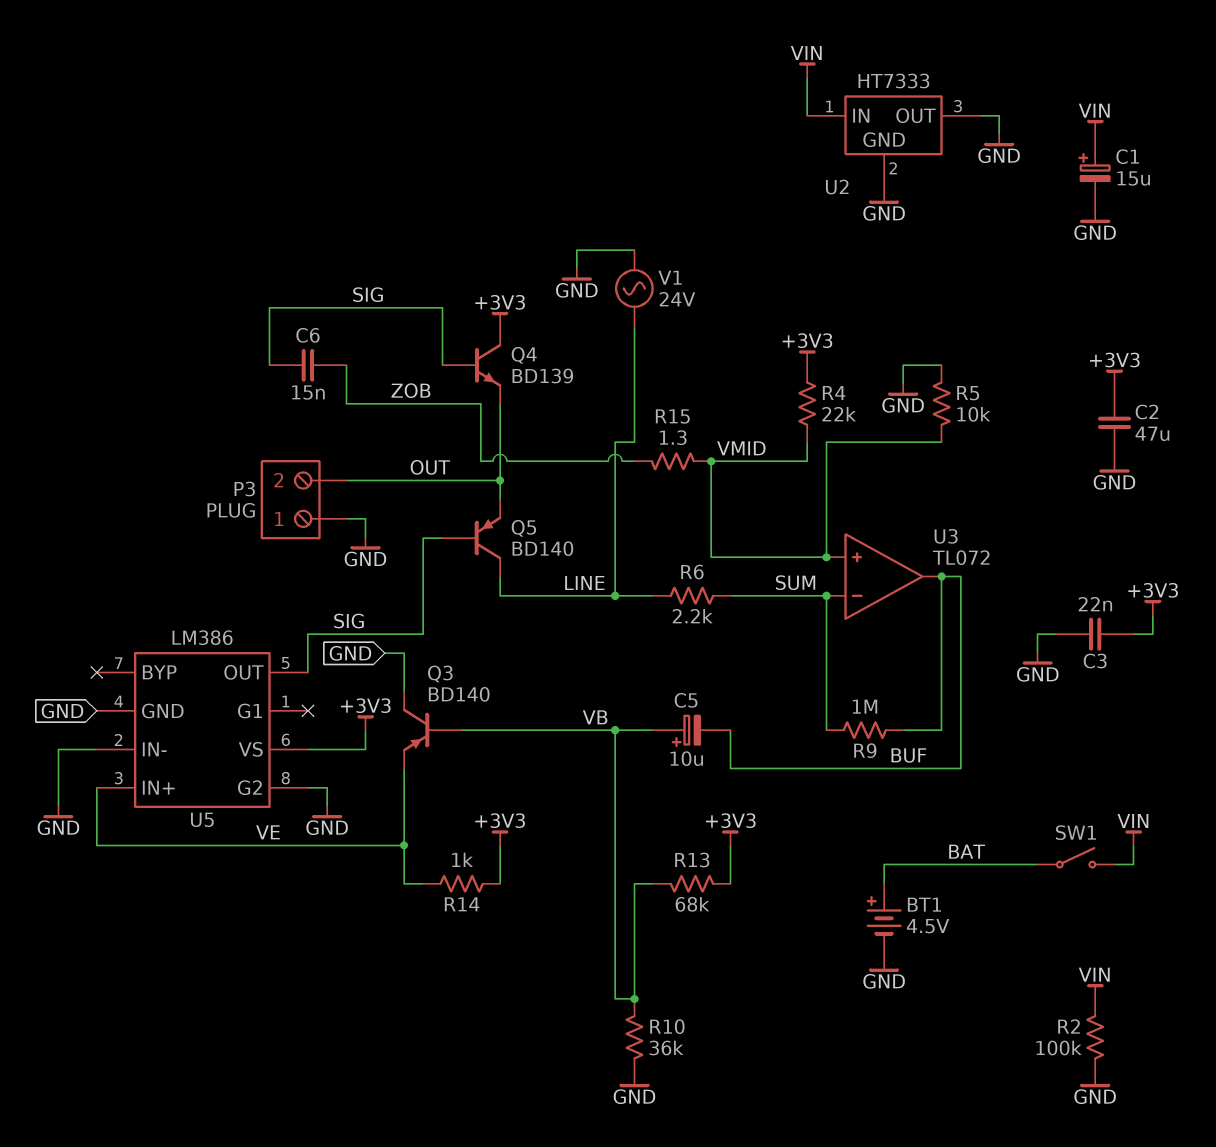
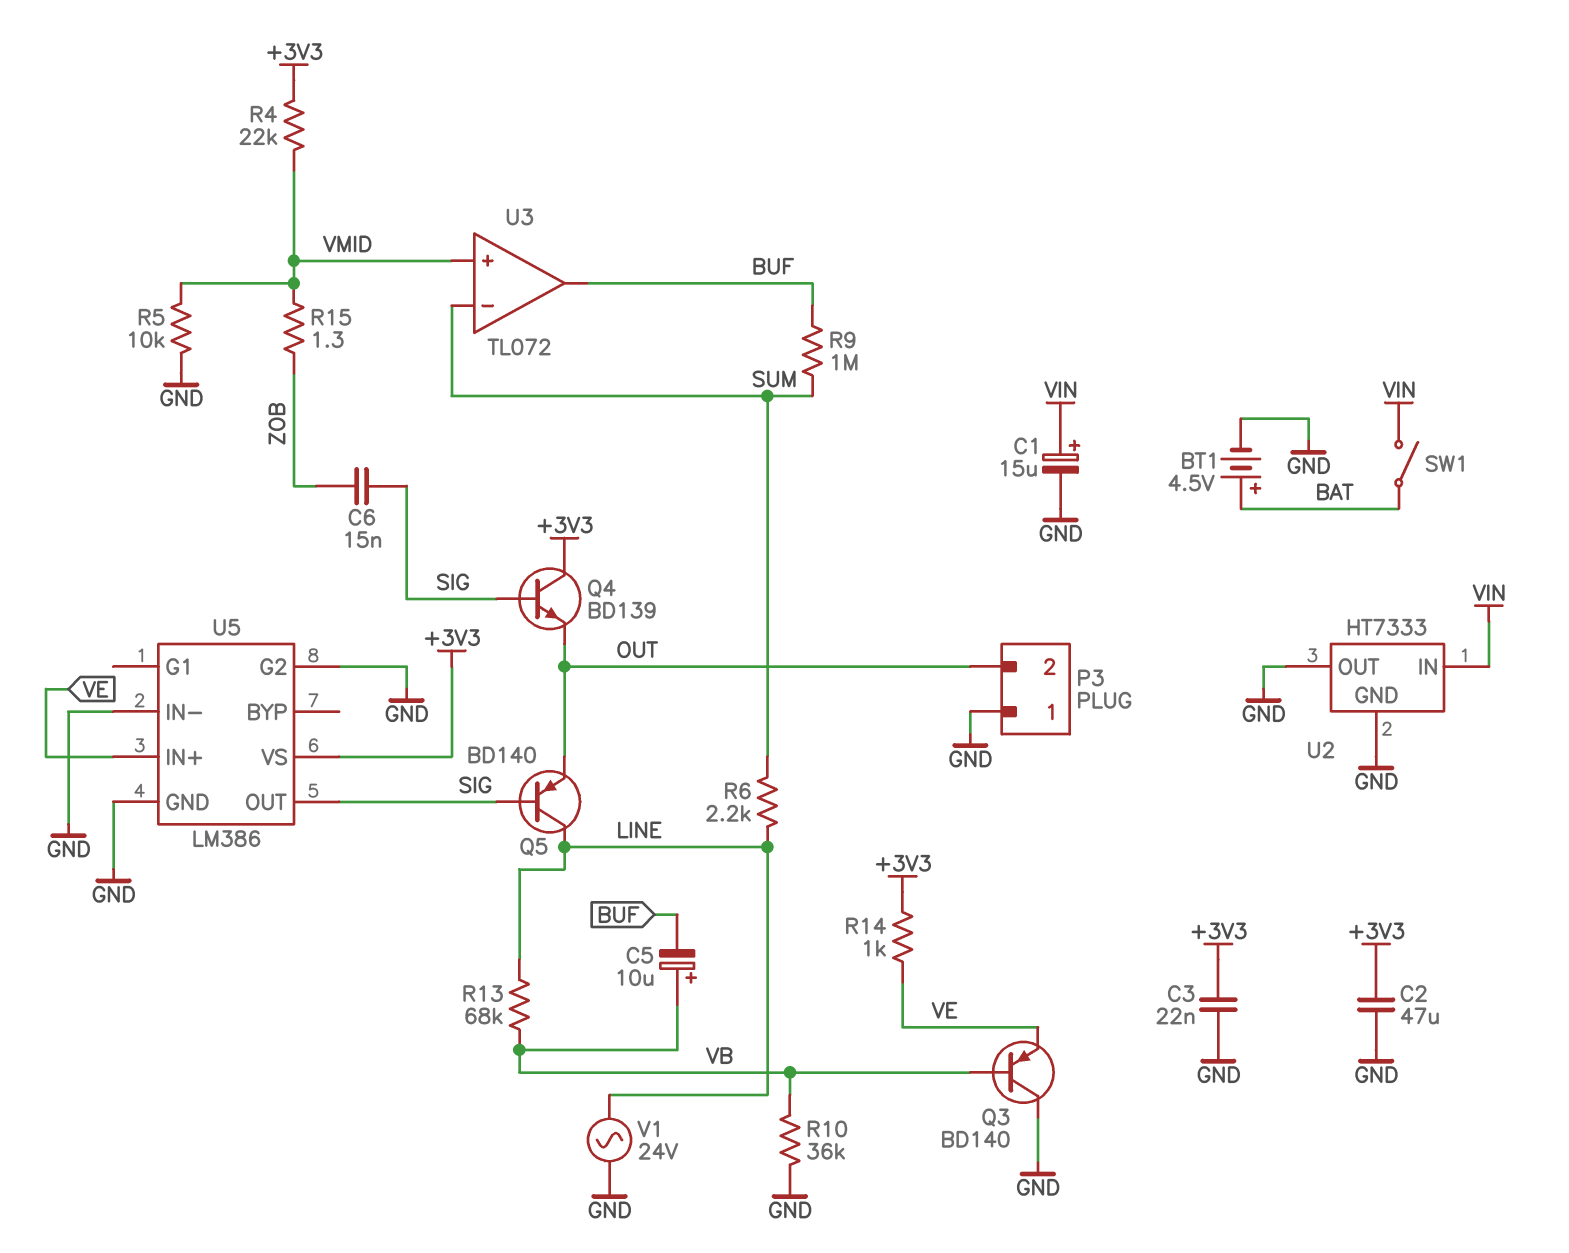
R2: 100k (GND, VIN) -> none
R13: 68k (+3V3, VB) -> 68k (LINE, VB)

